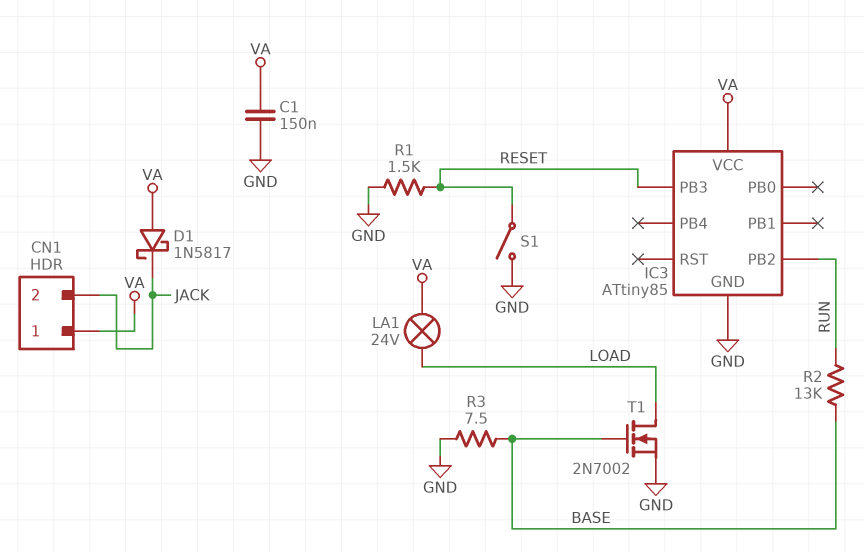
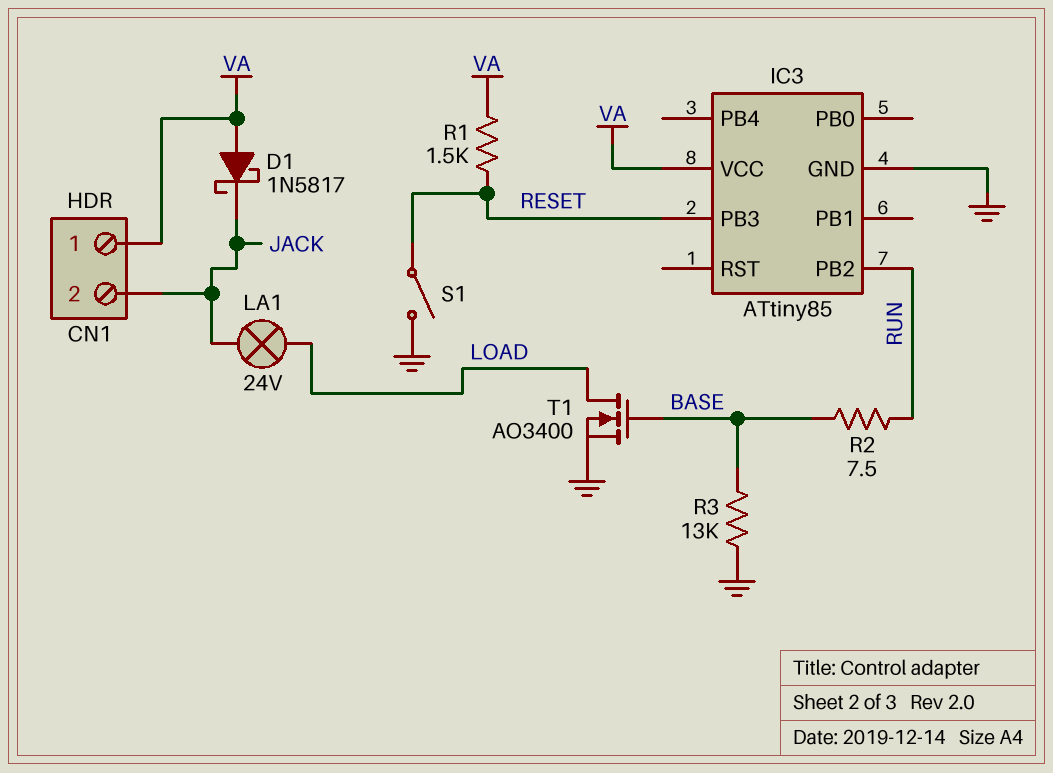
C1: 150nF (GND, VA) -> none
LA1: lamp 24V (LOAD, VA) -> lamp 24V (JACK, LOAD)
R1: 1.5k (GND, RESET) -> 1.5k (RESET, VA)
R2: 13k (BASE, RUN) -> 7.5 (BASE, RUN)
R3: 7.5 (BASE, GND) -> 13k (BASE, GND)
T1: NMOS 2N7002 (G BASE, D LOAD, S GND) -> NMOS AO3400 (G BASE, D LOAD, S GND)

